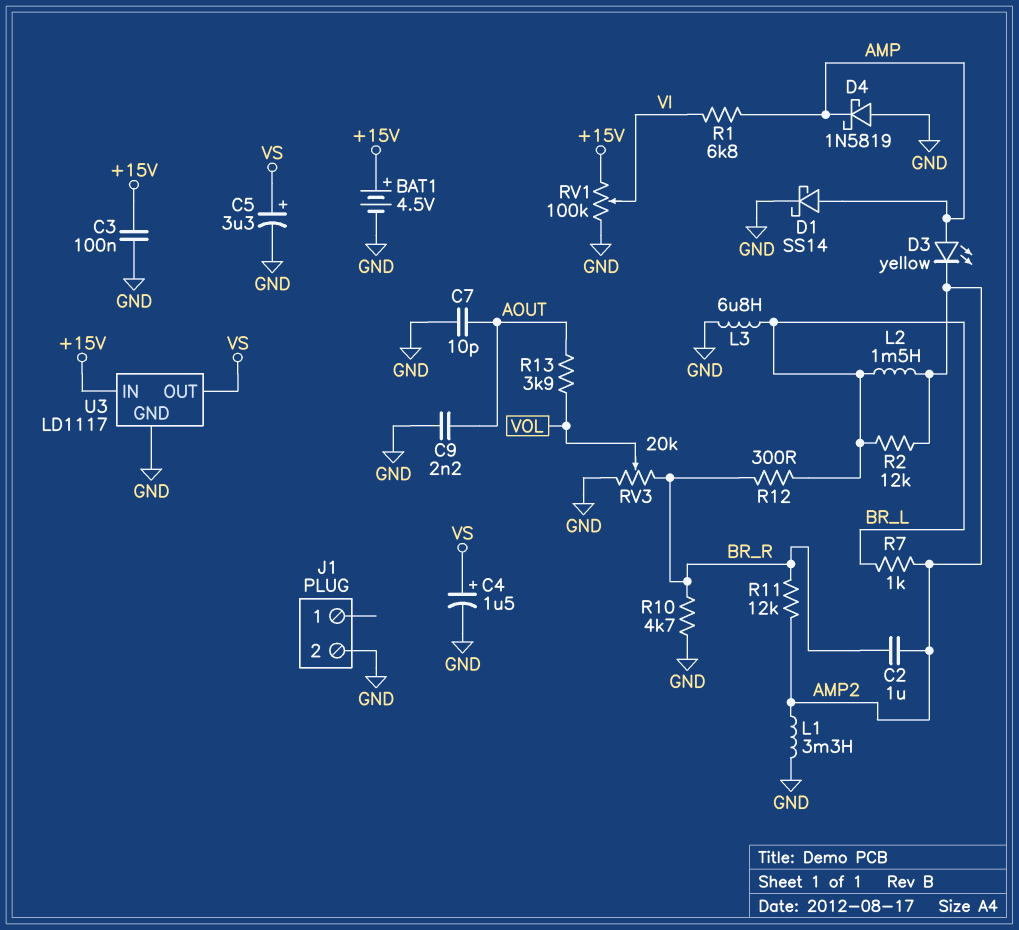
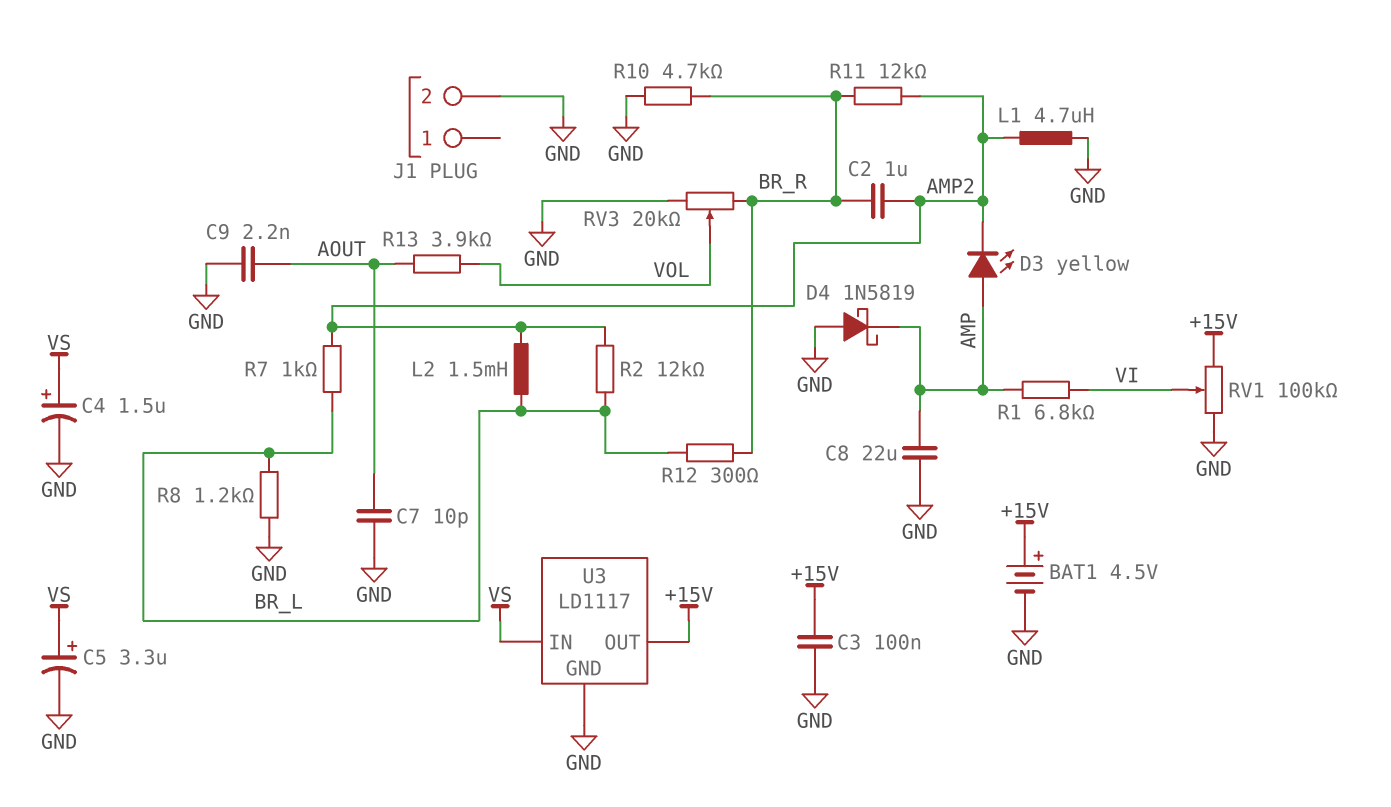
C8: none -> 22uF (AMP, GND)
D1: schottky SS14 (A AMP, K GND) -> none
L1: 3.3mH (AMP2, GND) -> 4.7uH (AMP2, GND)
L3: 6.8uH (BR_L, GND) -> none
R8: none -> 1.2k (BR_L, GND)
U3 pin IN: +15V -> VS
U3 pin OUT: VS -> +15V

